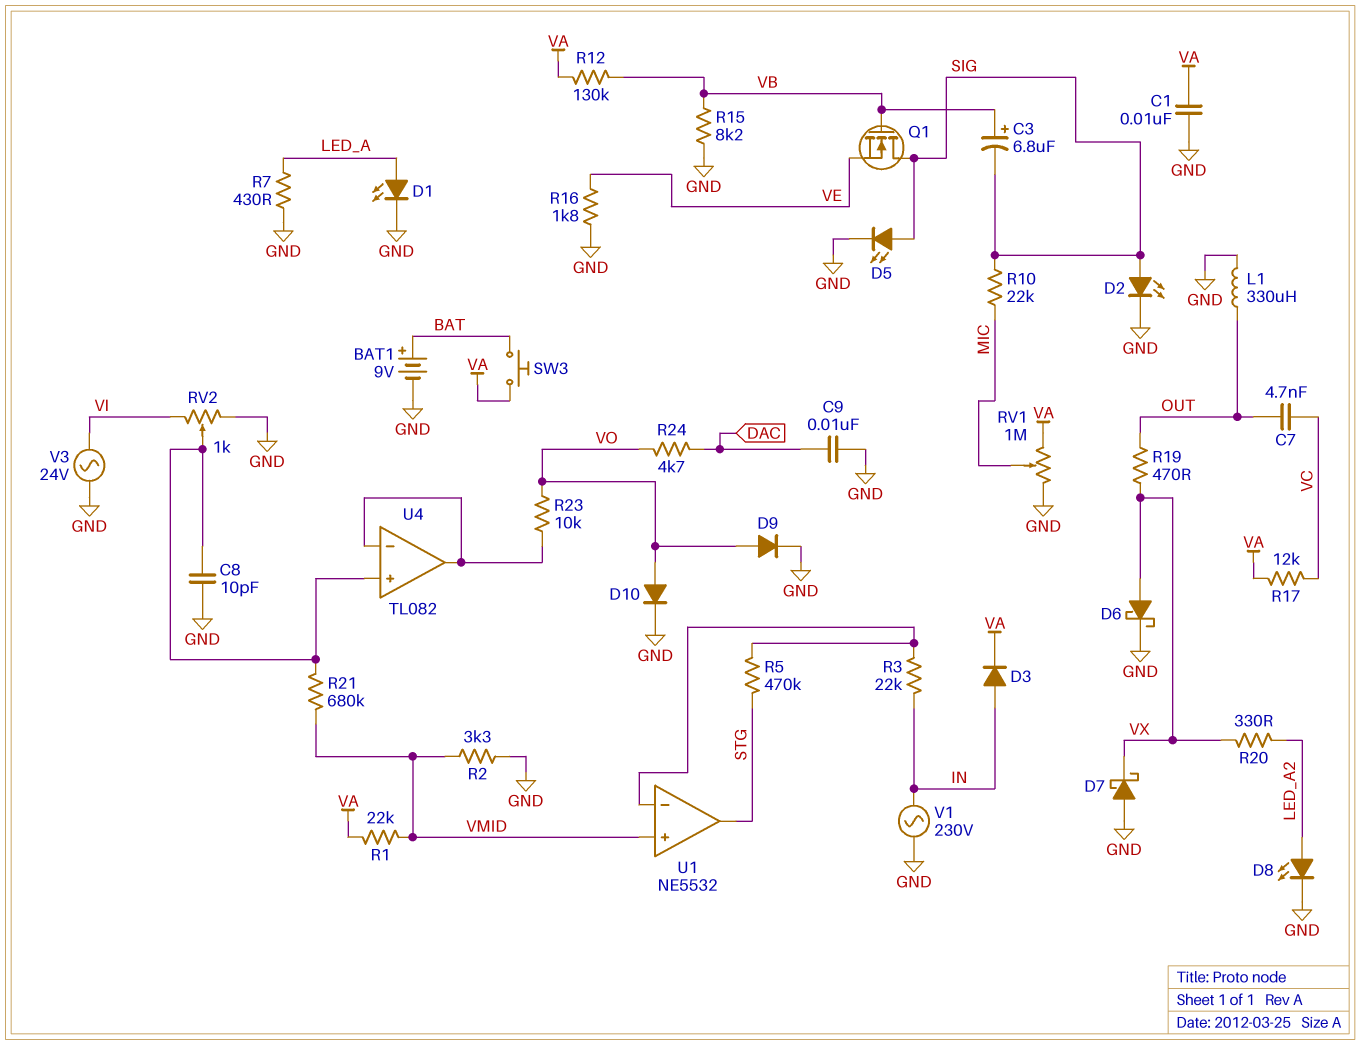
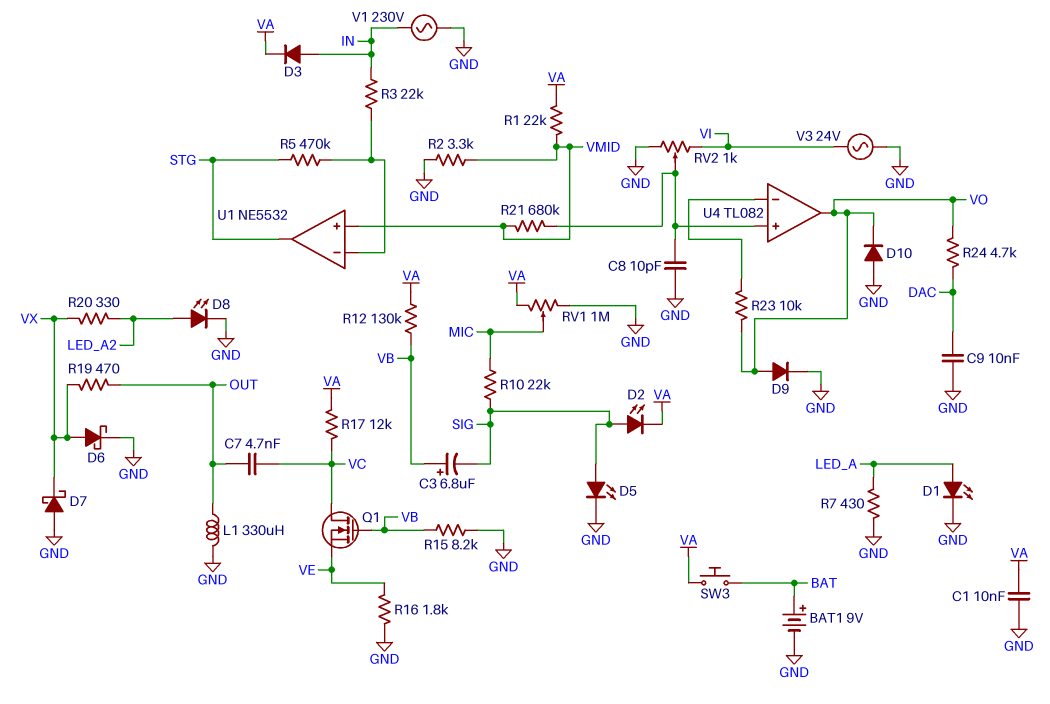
D2: LED (A SIG, K GND) -> LED (A SIG, K VA)
D10: diode (A VO, K GND) -> diode (A GND, K VO)
Q1: NMOS (G VB, D SIG, S VE) -> NMOS (G VB, D VC, S VE)
U4 pin out: U4/in- -> VO

